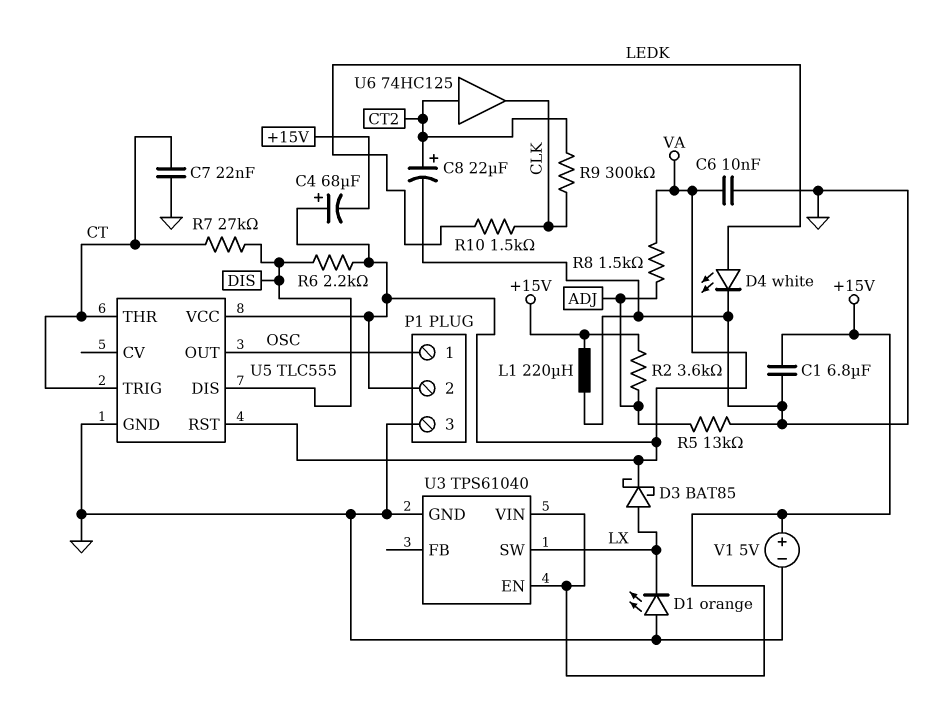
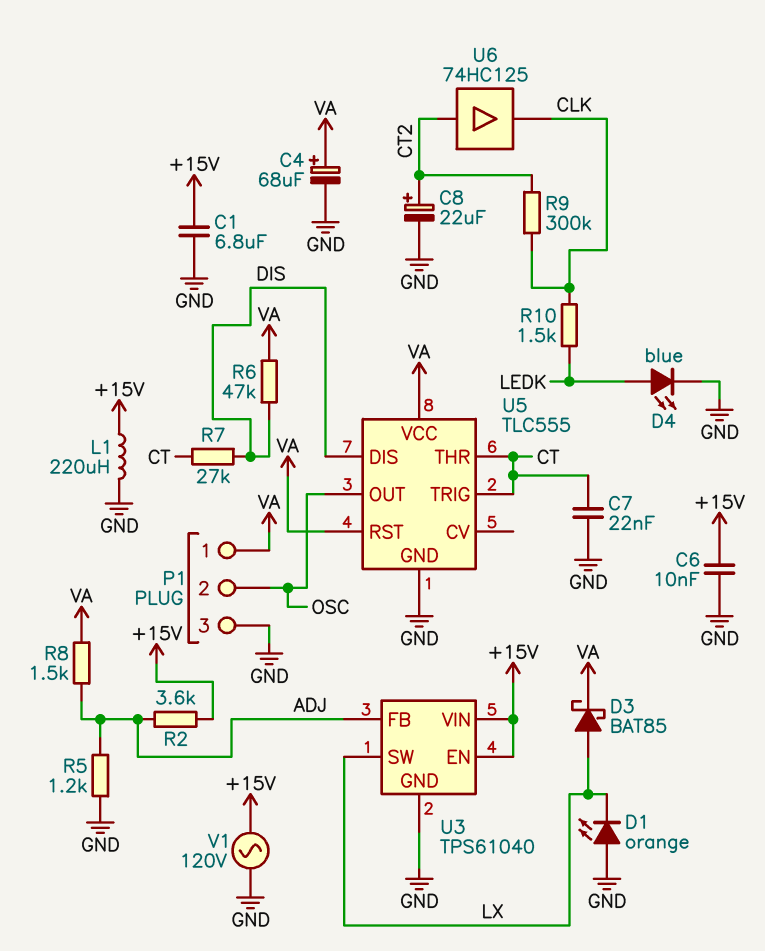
C4: 68uF (plus VA, minus +15V) -> 68uF (plus VA, minus GND)
C6: 10nF (GND, VA) -> 10nF (+15V, GND)
D4: LED white (A LEDK, K GND) -> LED blue (A LEDK, K GND)
P1 pin 1: OSC -> VA
P1 pin 2: VA -> OSC
R5: 13k (ADJ, GND) -> 1.2k (ADJ, GND)
R6: 2.2k (DIS, VA) -> 47k (DIS, VA)
U3 pin FB: none -> ADJ
V1: 5V (plus +15V, minus GND) -> AC 120V (+15V, GND)

